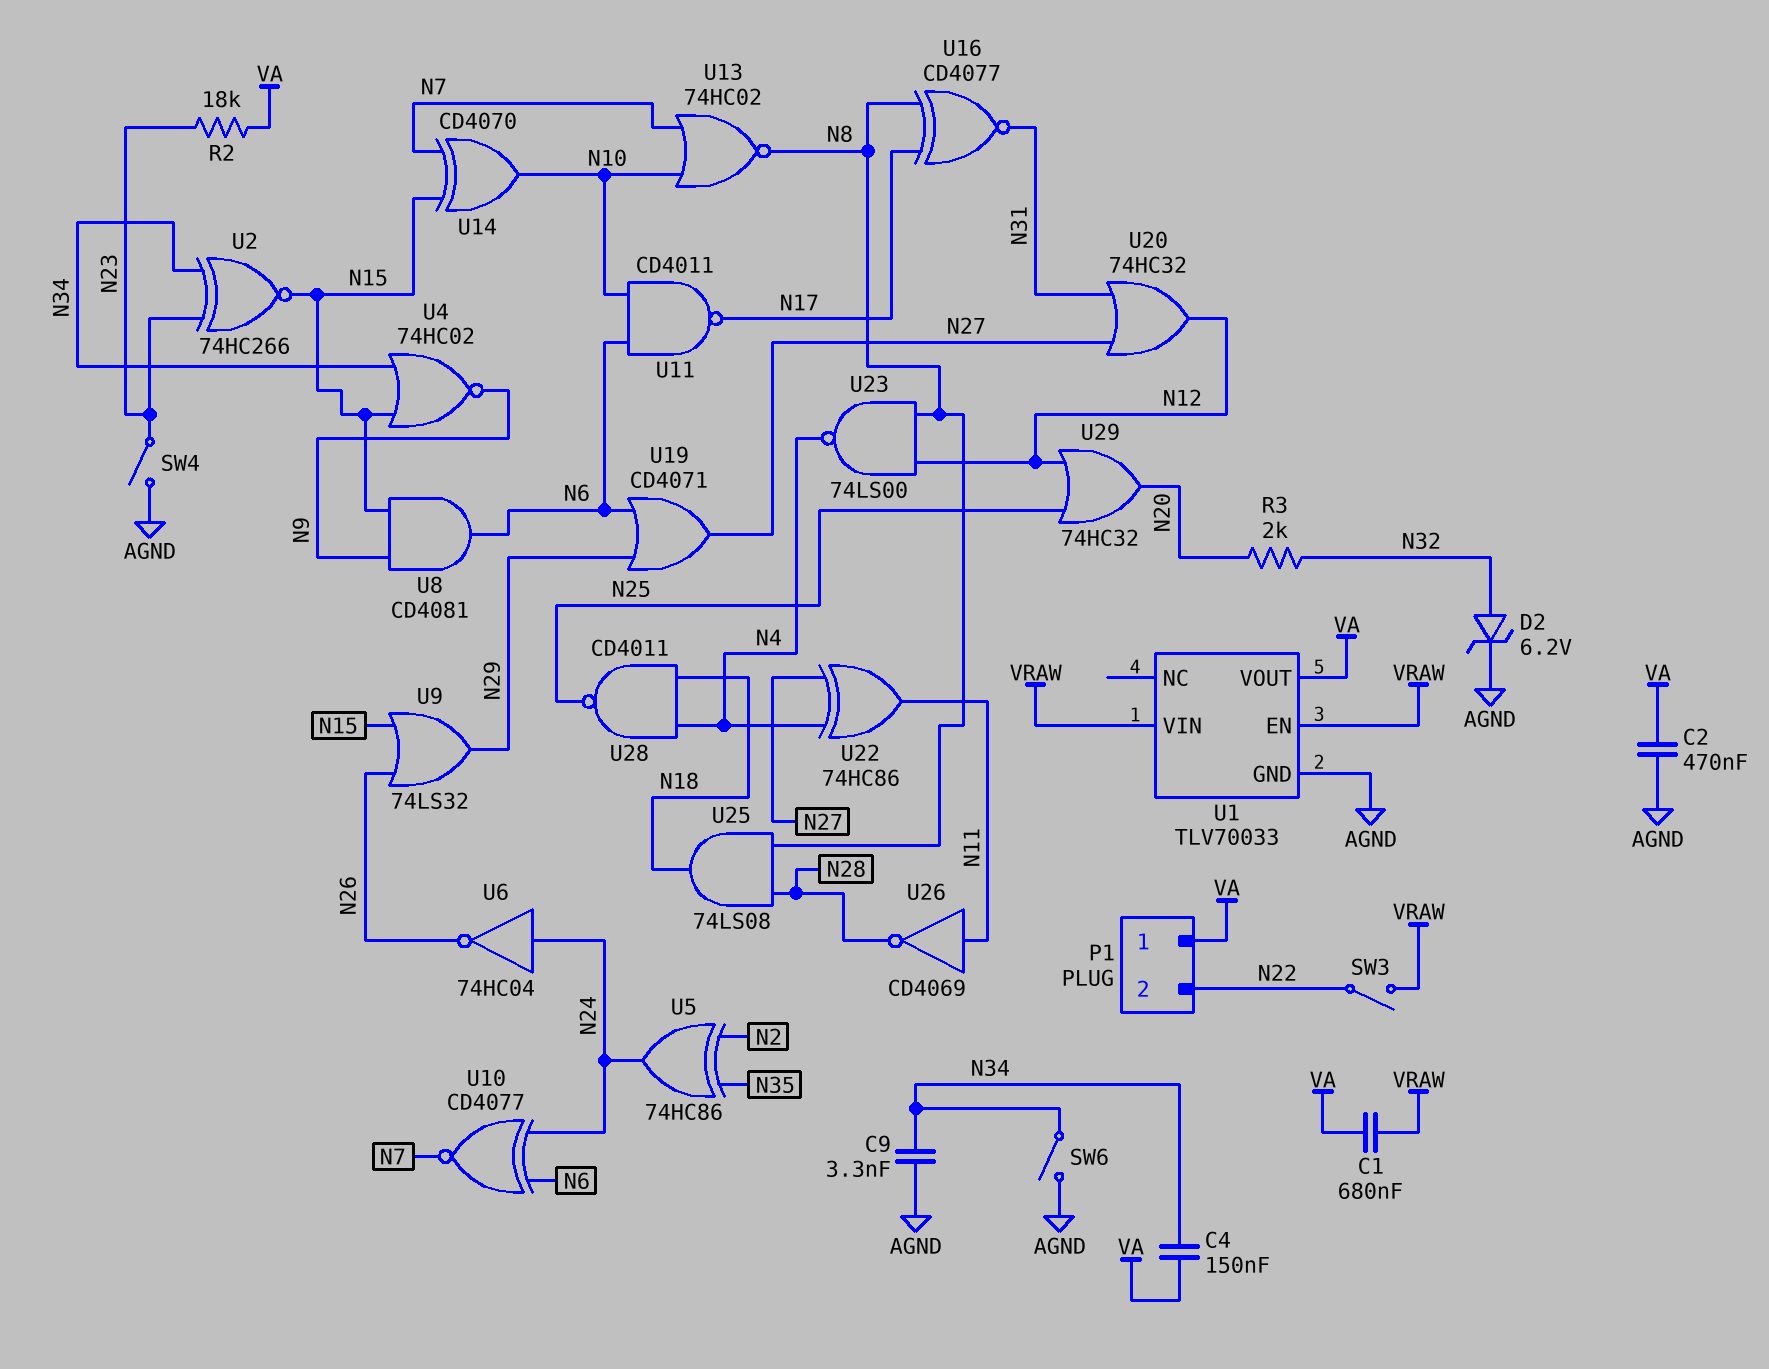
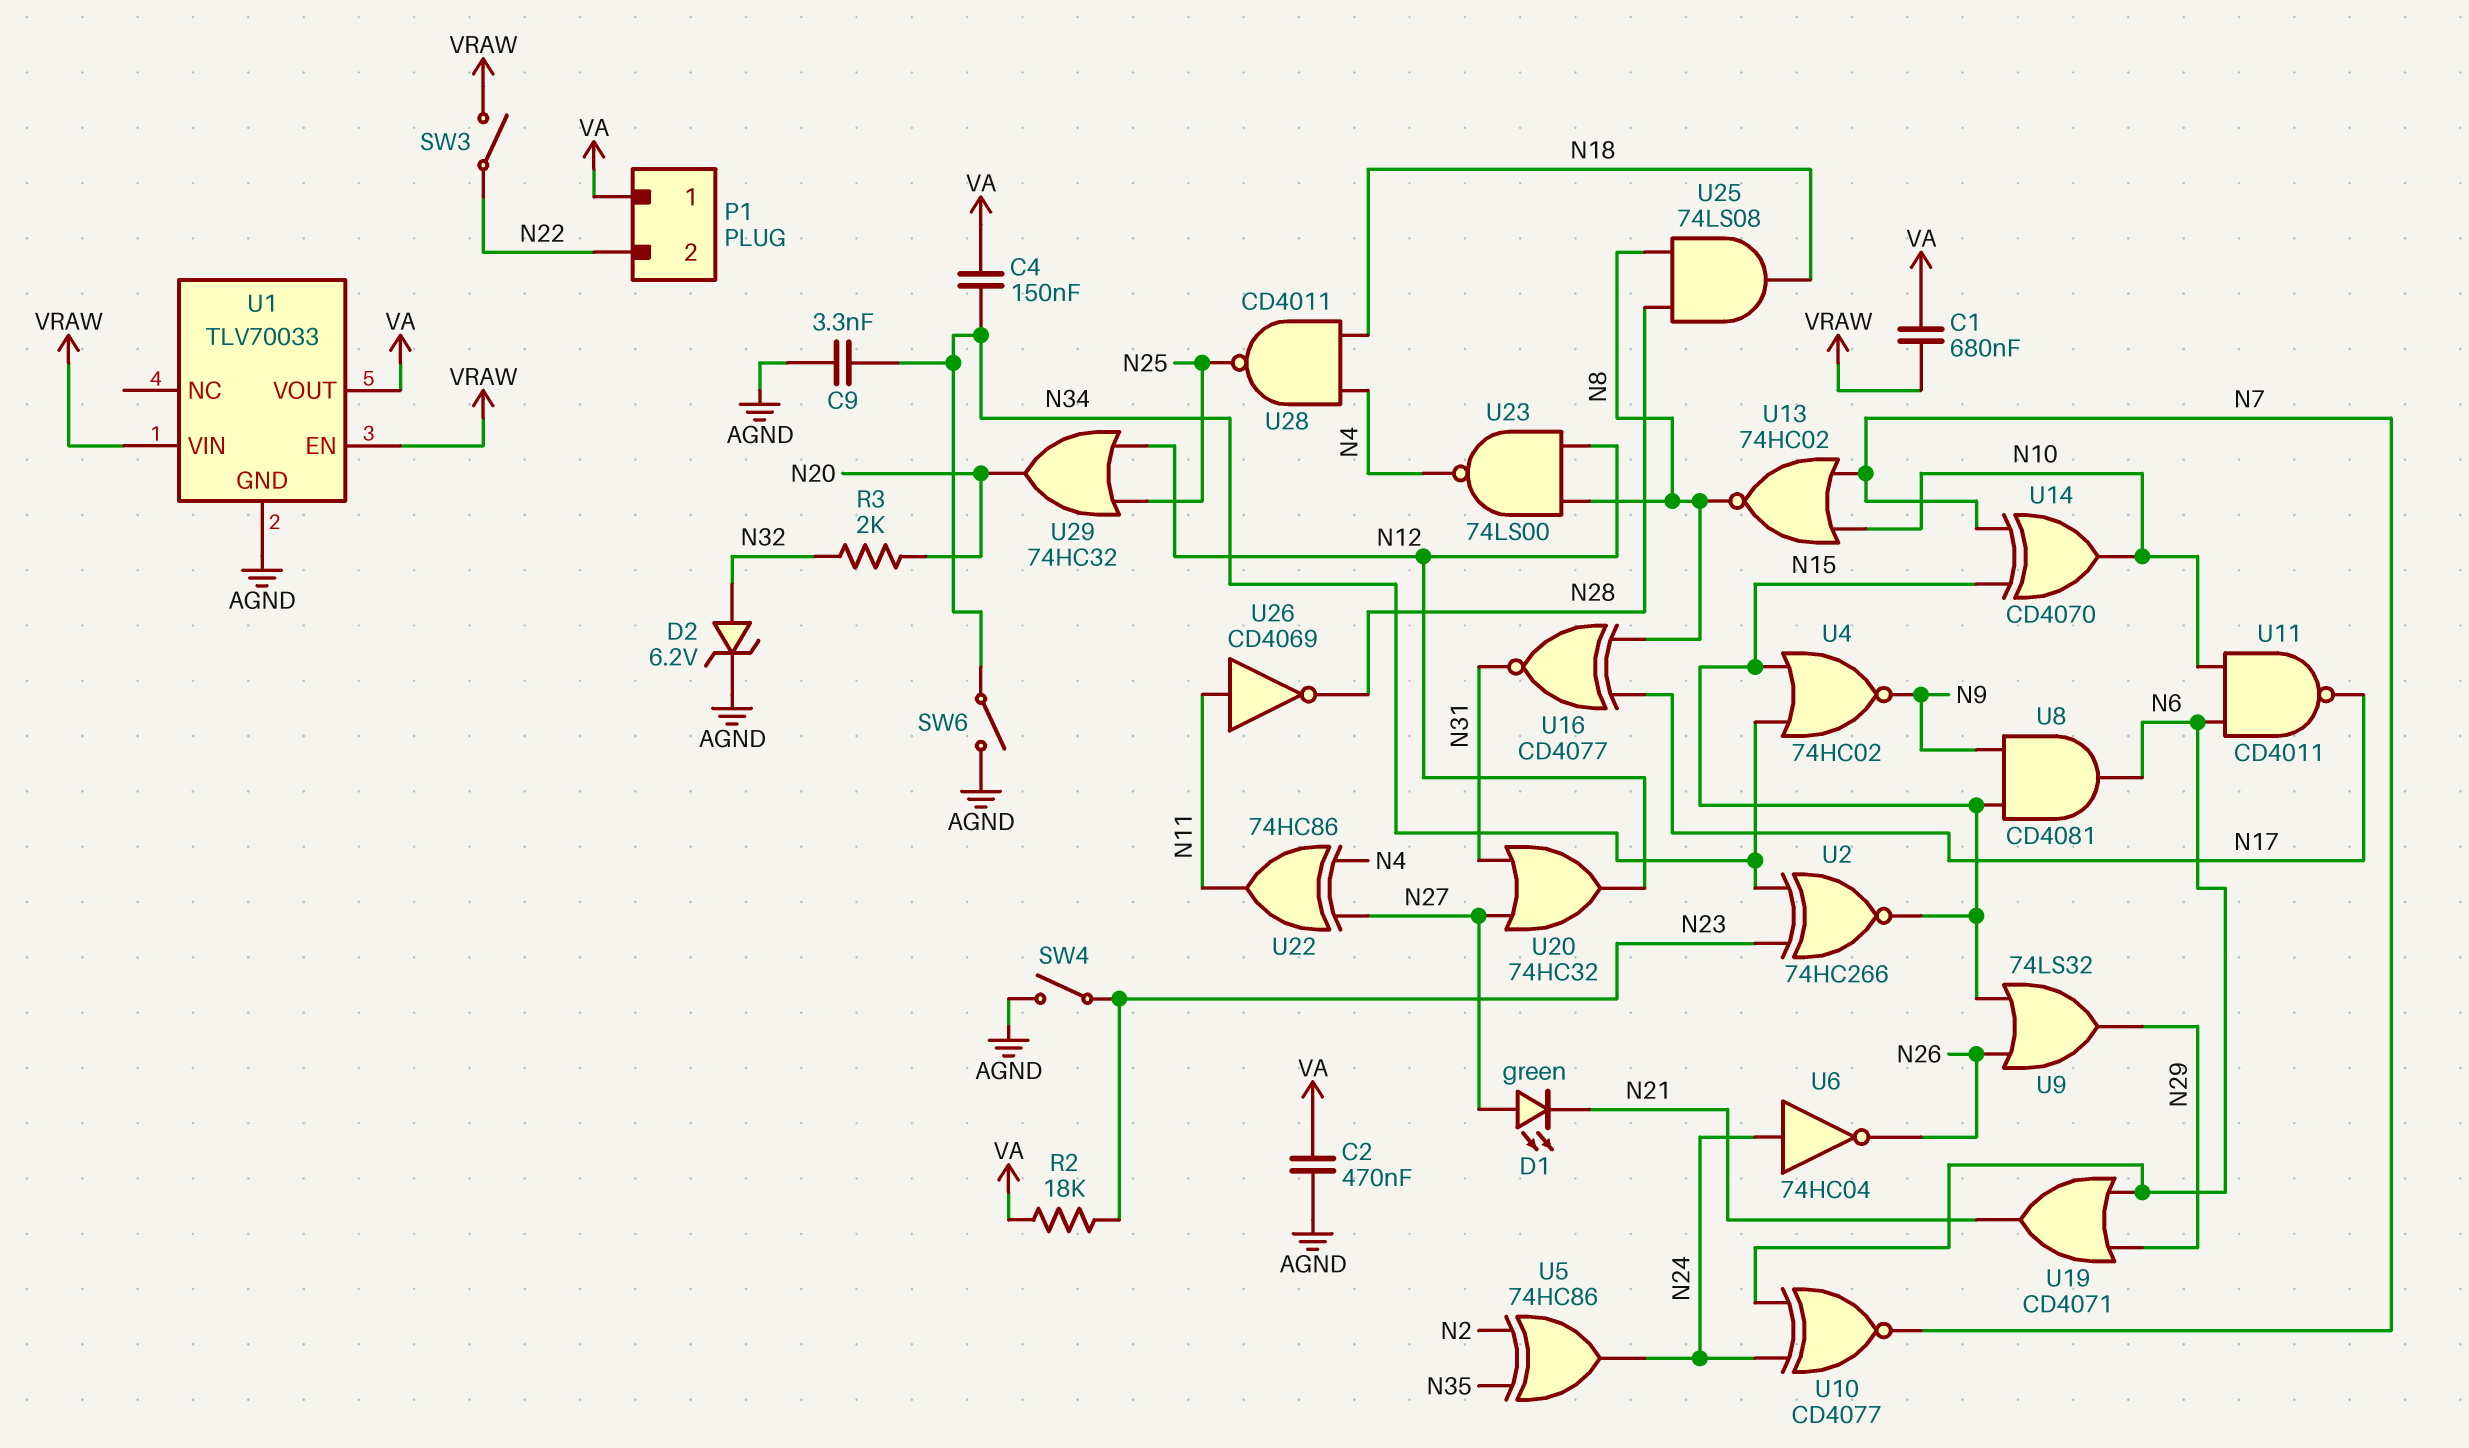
D1: none -> LED green (A N27, K N21)
U19: OR CD4071 (in N6, in N29, out N27) -> OR CD4071 (in N6, in N29, out N21)

